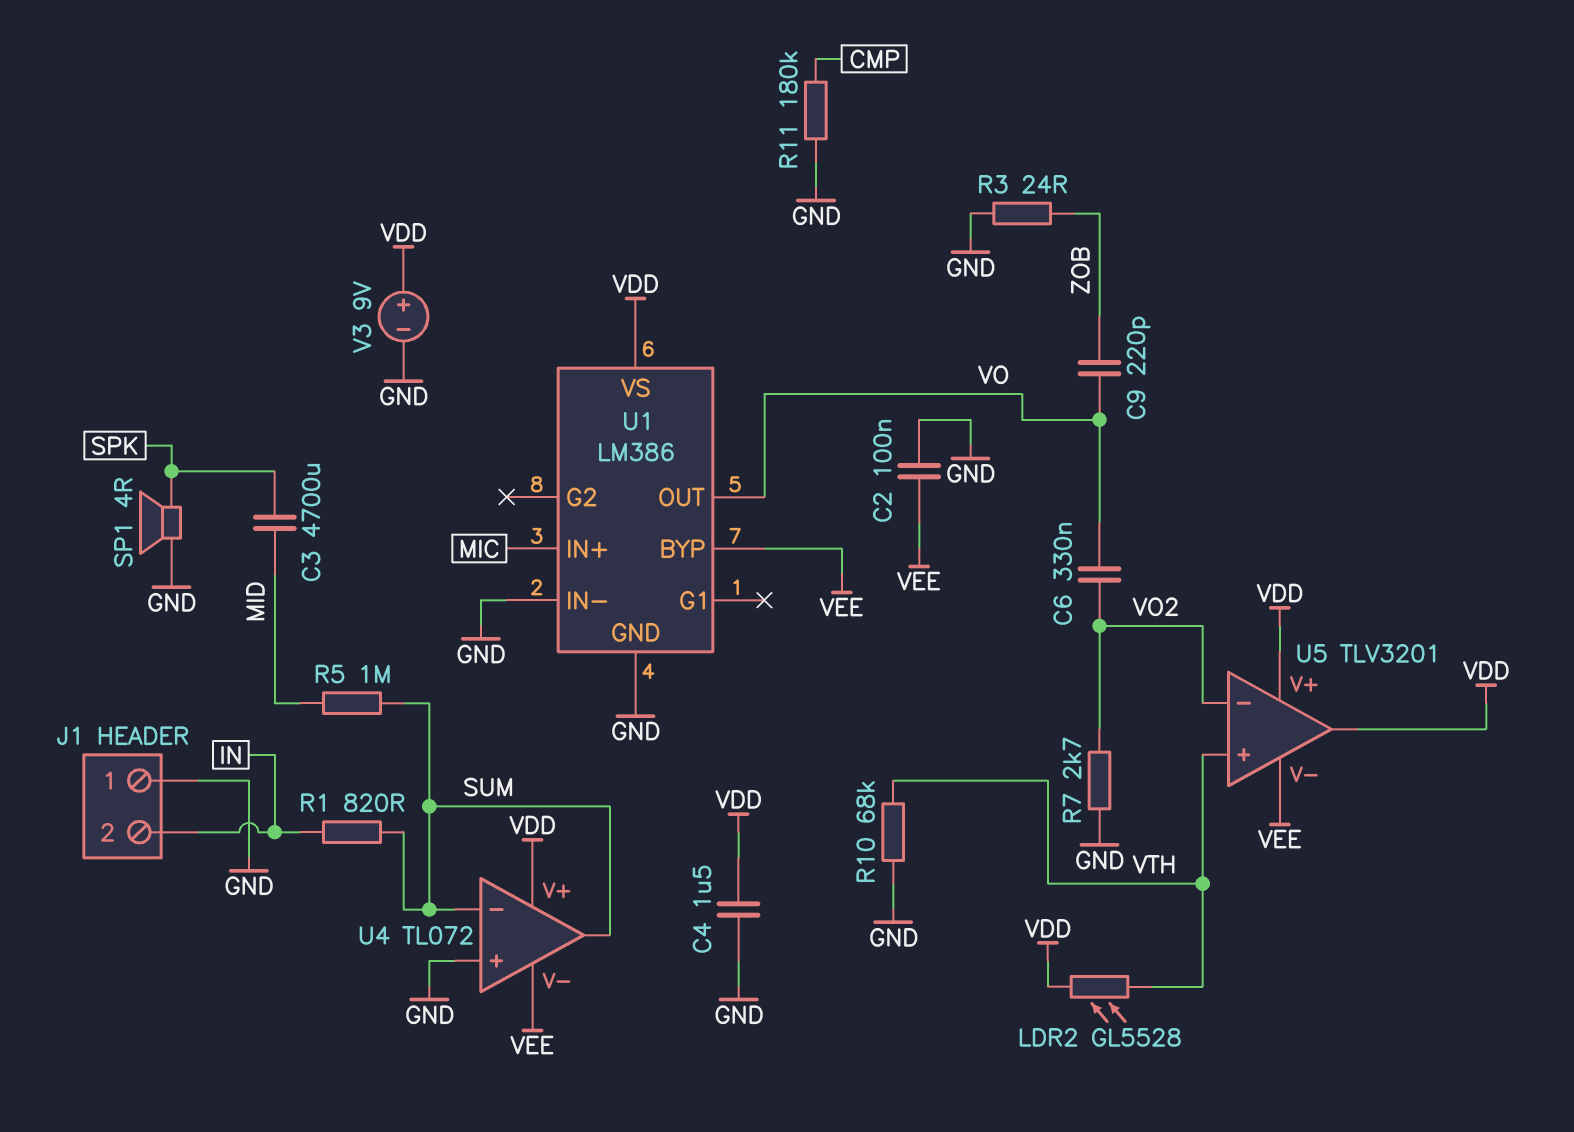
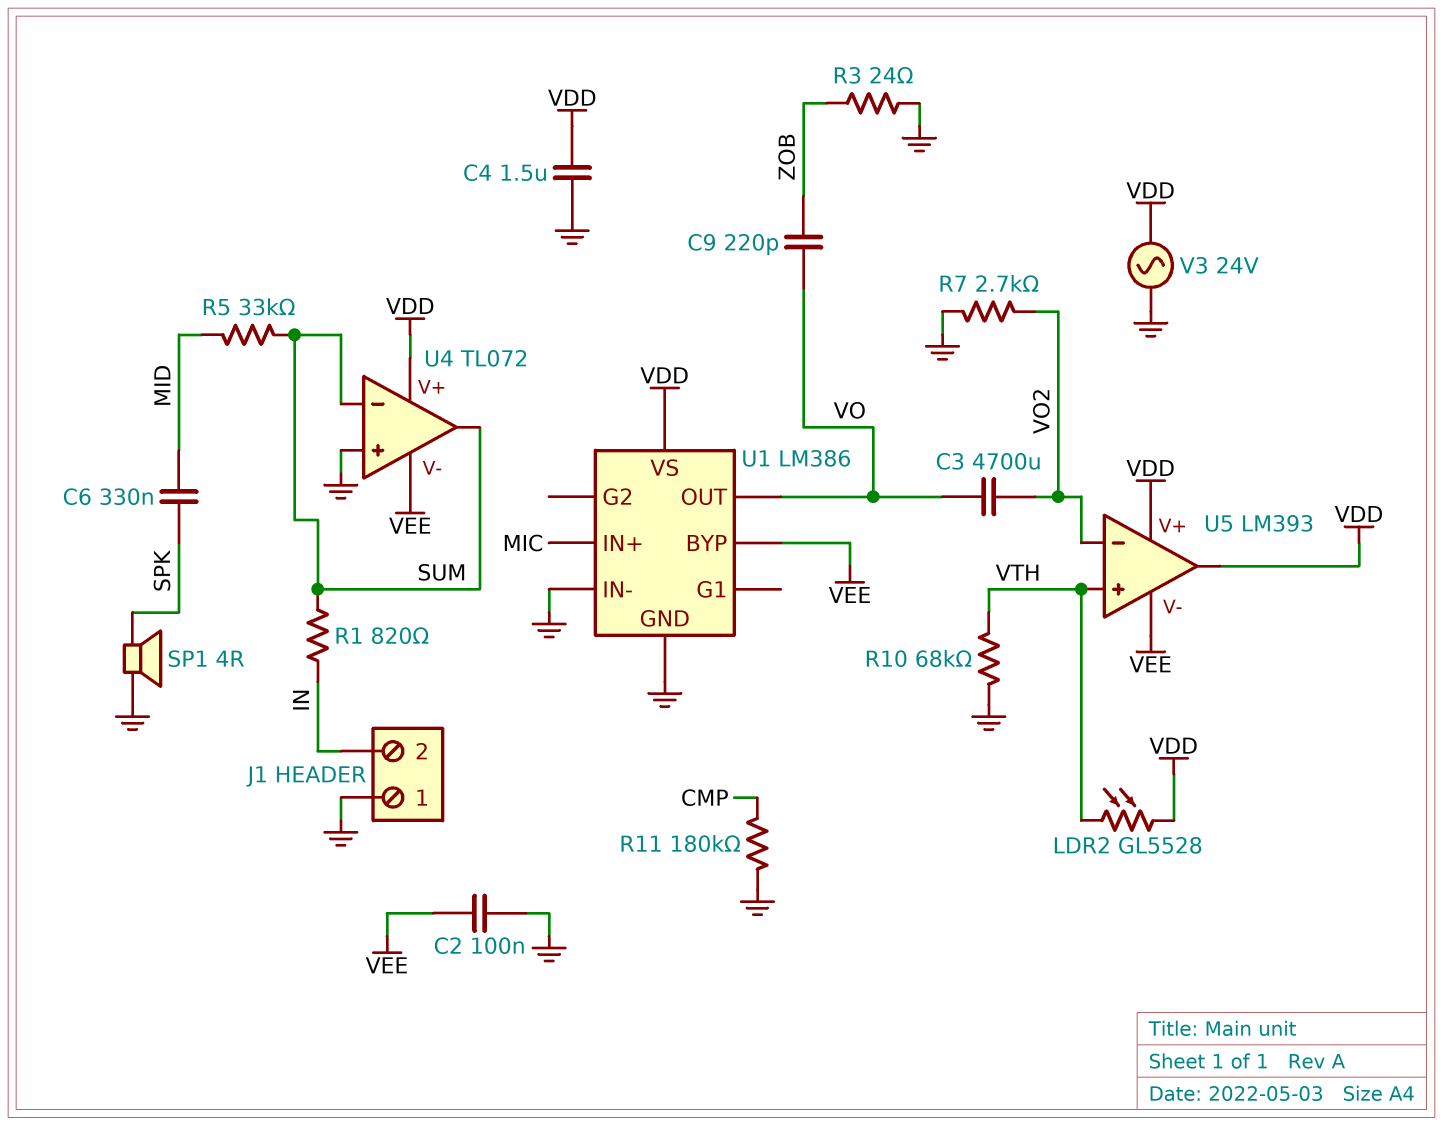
C3: 4700uF (MID, SPK) -> 4700uF (VO, VO2)
C6: 330nF (VO, VO2) -> 330nF (MID, SPK)
R5: 1M (MID, SUM) -> 33k (MID, SUM)
U5: TLV3201 -> LM393
V3: 9V (plus VDD, minus GND) -> AC 24V (GND, VDD)

